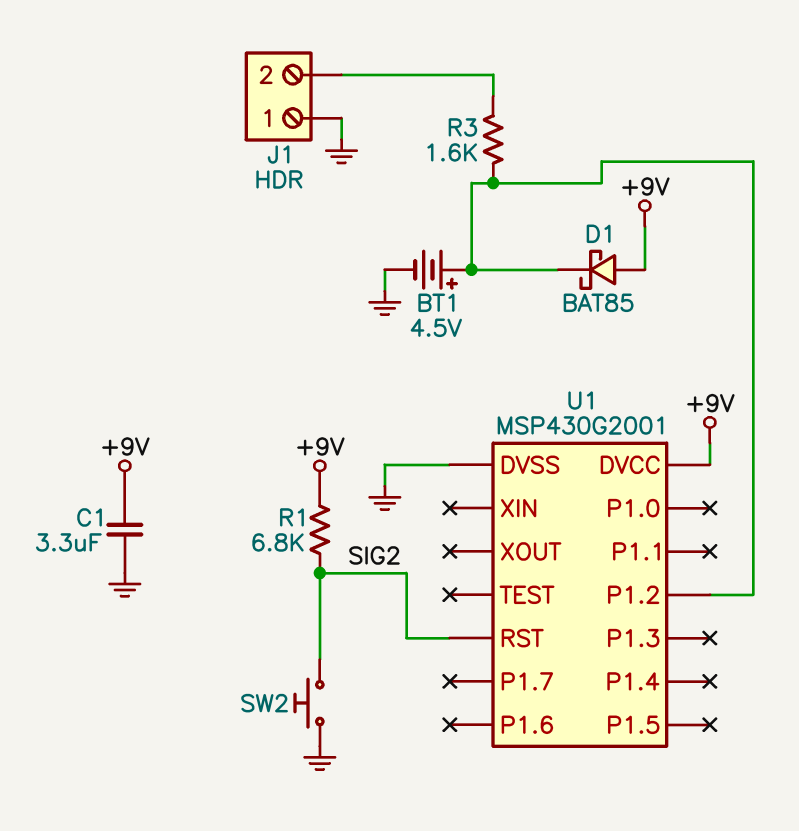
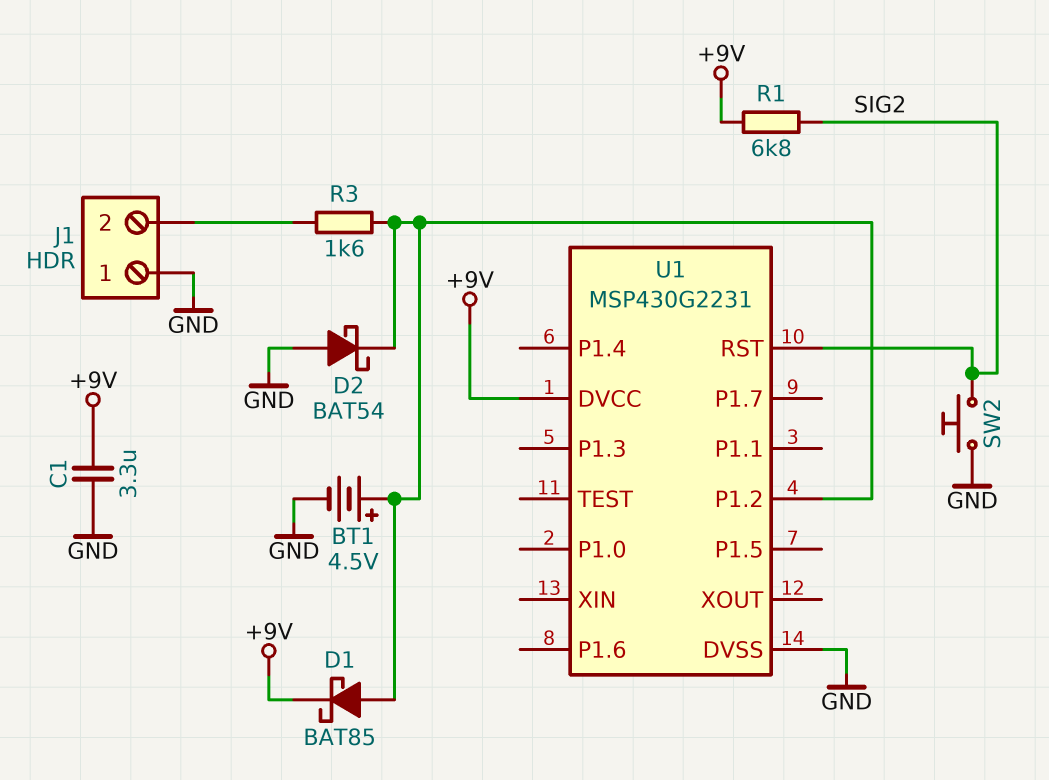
D1: schottky BAT85 (A +9V, K U1/P1.2) -> schottky BAT85 (A U1/P1.2, K +9V)
D2: none -> schottky BAT54 (A GND, K U1/P1.2)
U1: MSP430G2001 -> MSP430G2231

